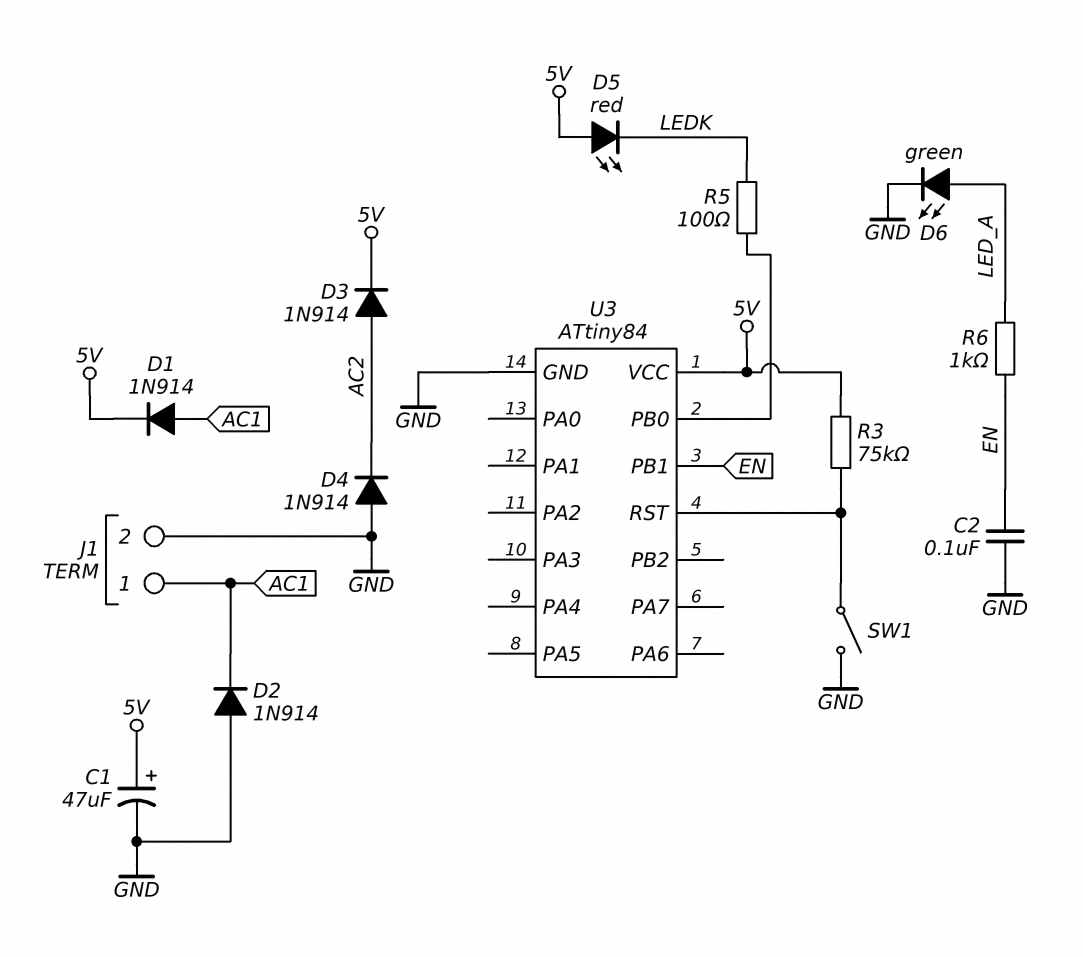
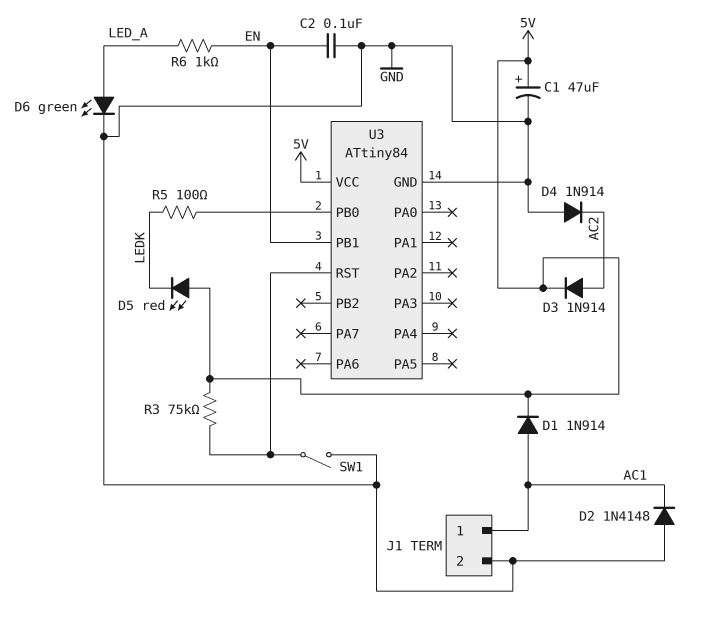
D2: diode 1N914 (A GND, K AC1) -> diode 1N4148 (A GND, K AC1)

